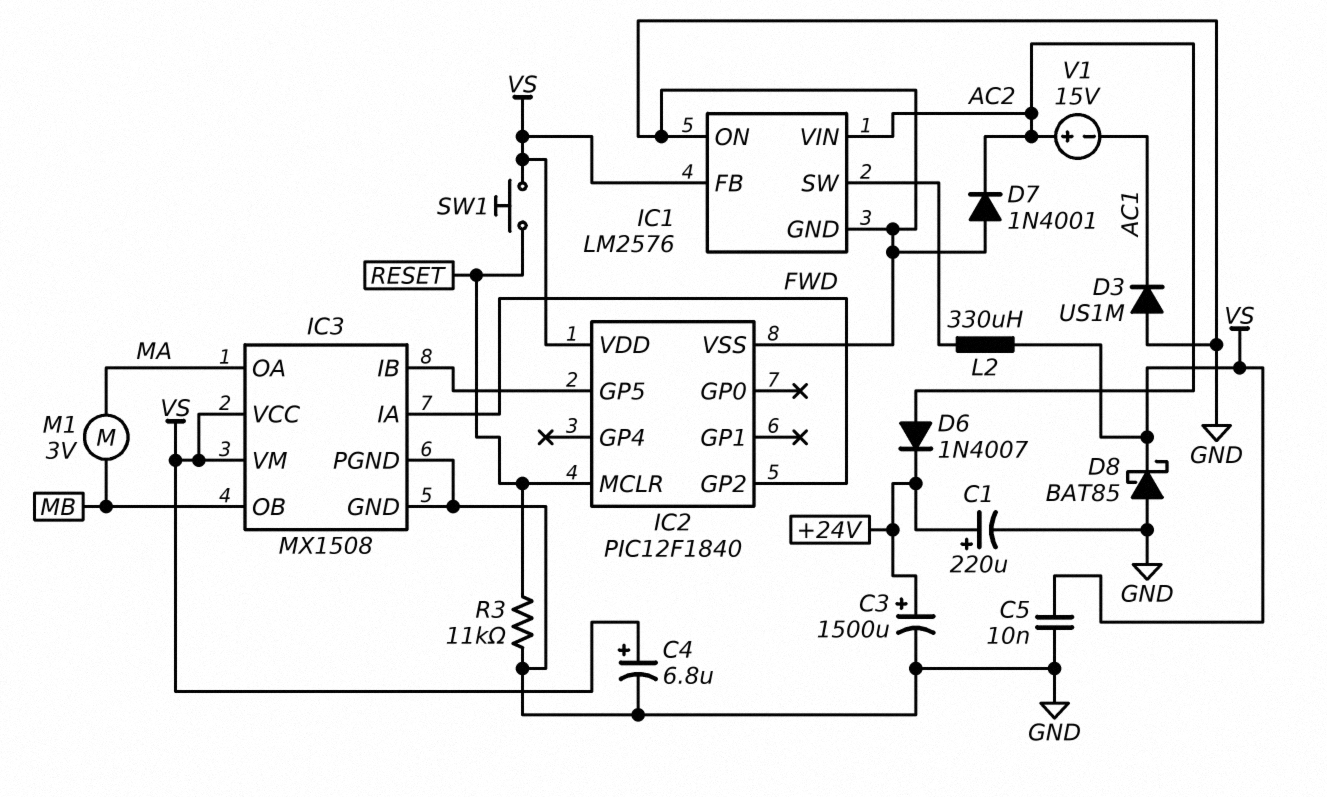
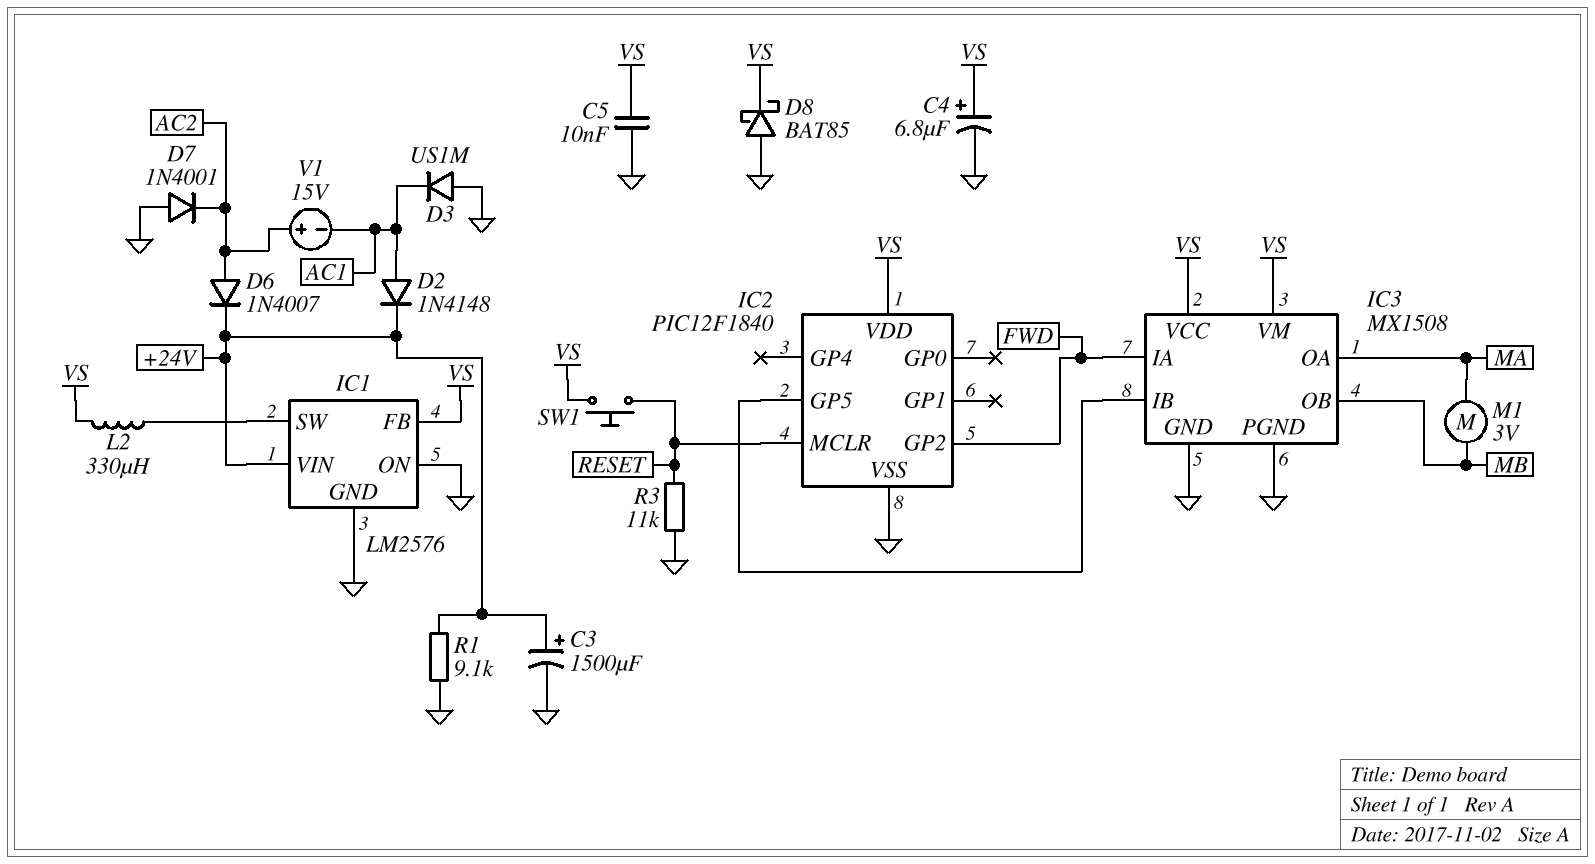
C1: 220uF (plus +24V, minus GND) -> none
D2: none -> diode 1N4148 (A AC1, K +24V)
IC1 pin VIN: AC2 -> +24V
R1: none -> 9.1k (+24V, GND)

